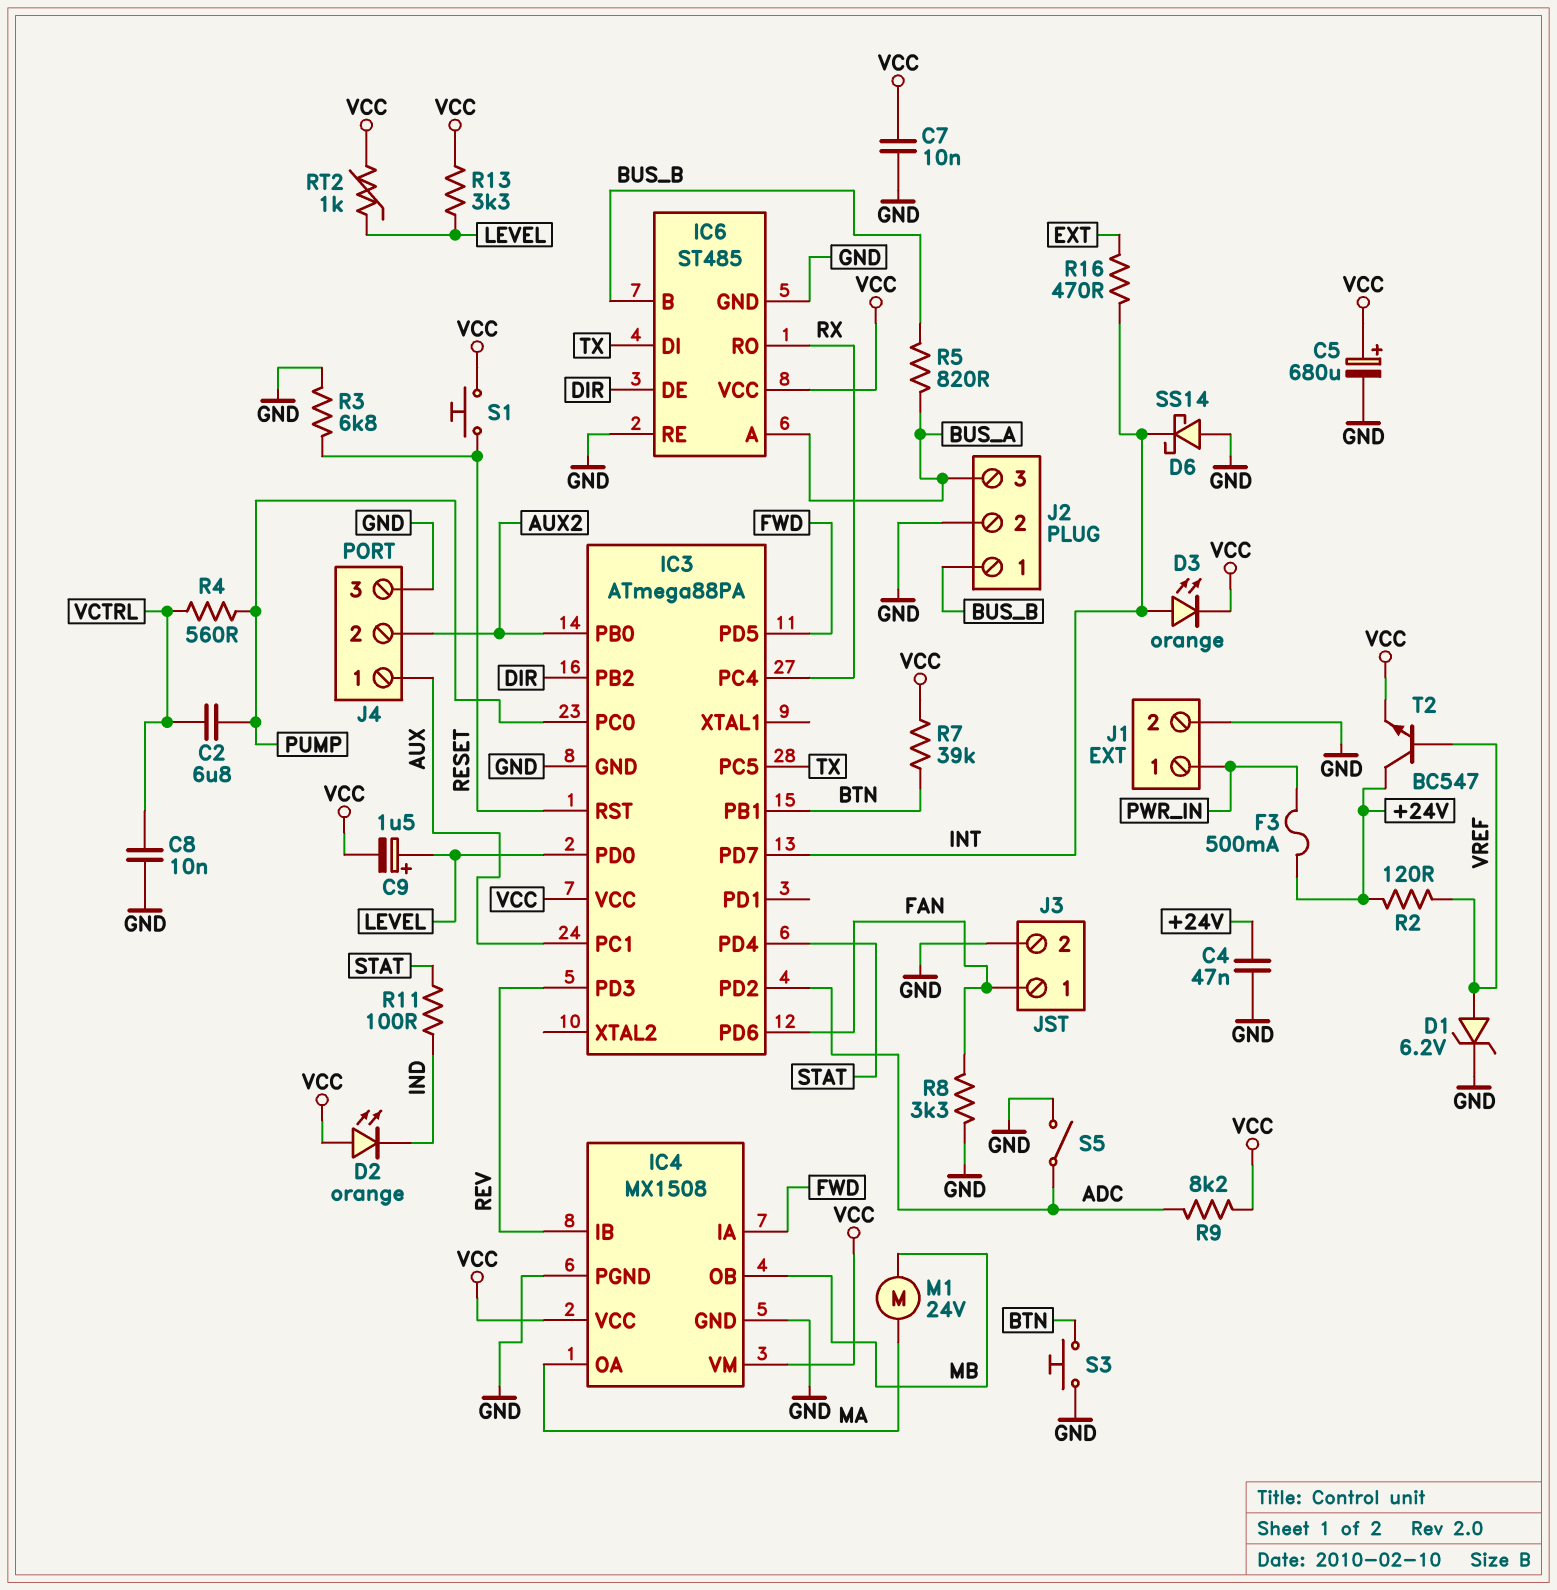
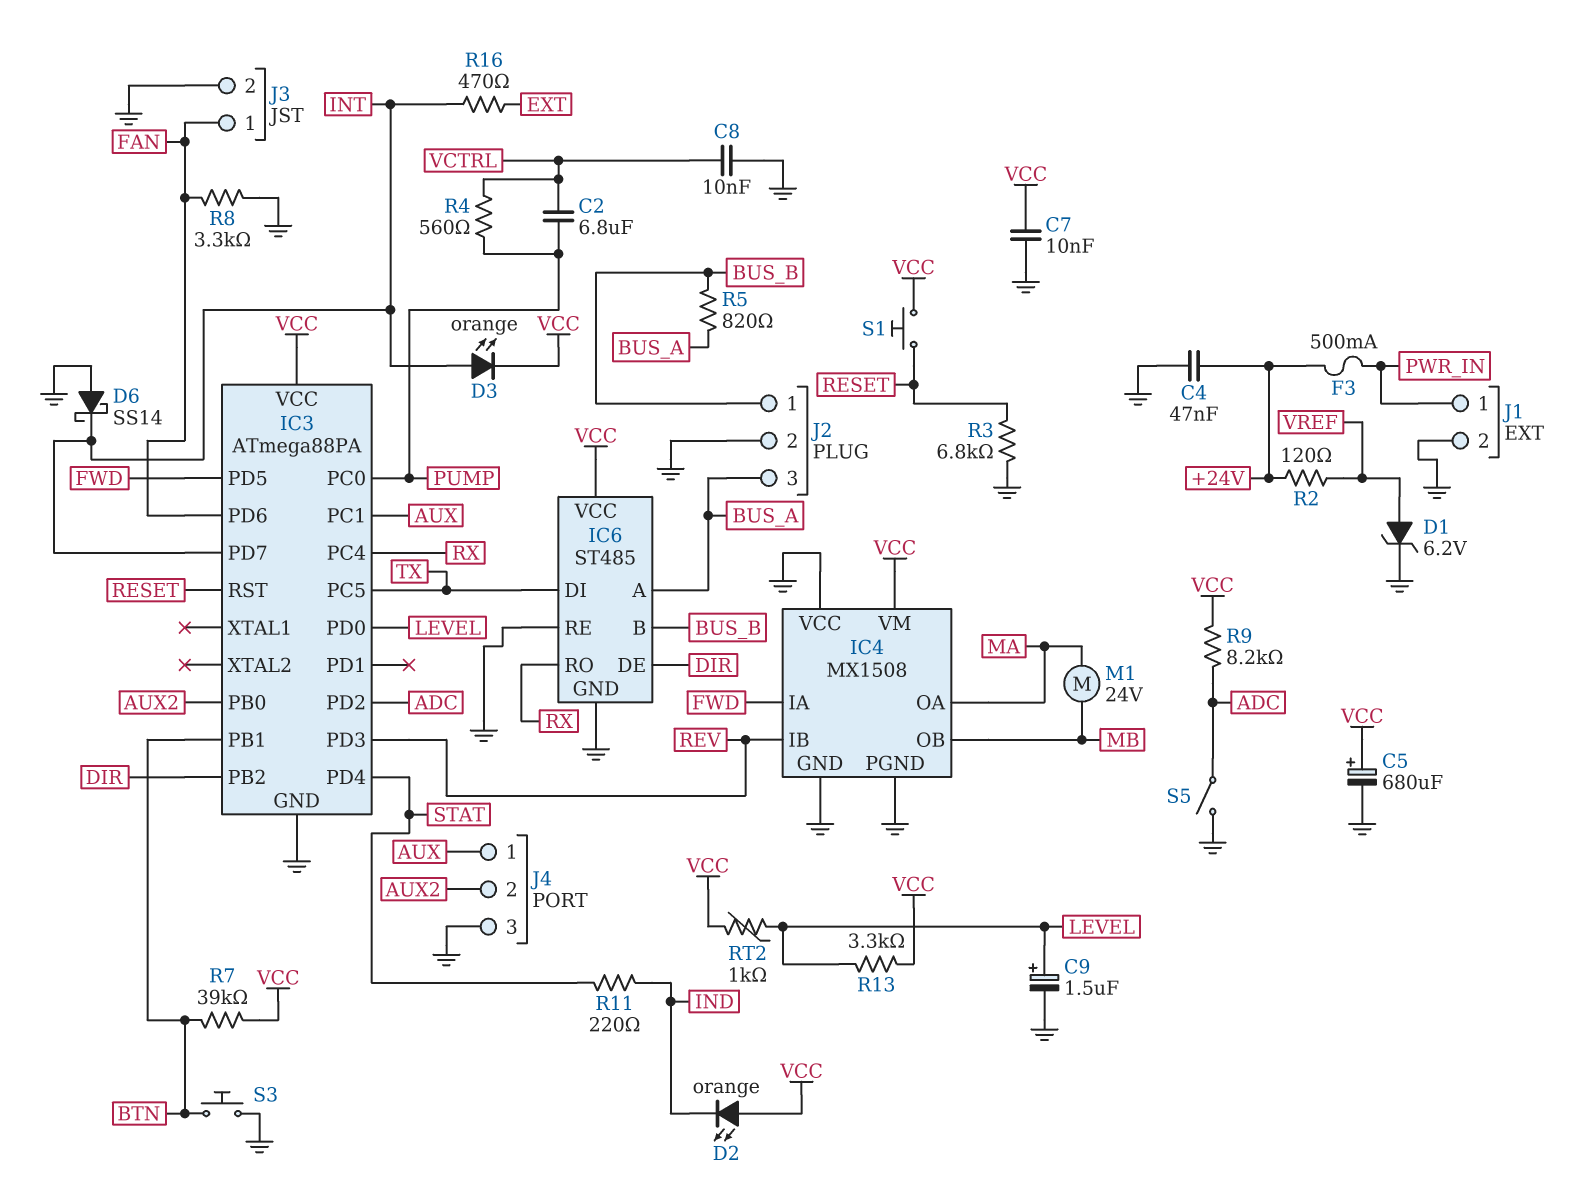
C9: 1.5uF (plus LEVEL, minus VCC) -> 1.5uF (plus LEVEL, minus GND)
IC4 pin VCC: VCC -> GND
R11: 100 (IND, STAT) -> 220 (IND, STAT)
T2: NPN BC547 (B VREF, C +24V, E VCC) -> none

